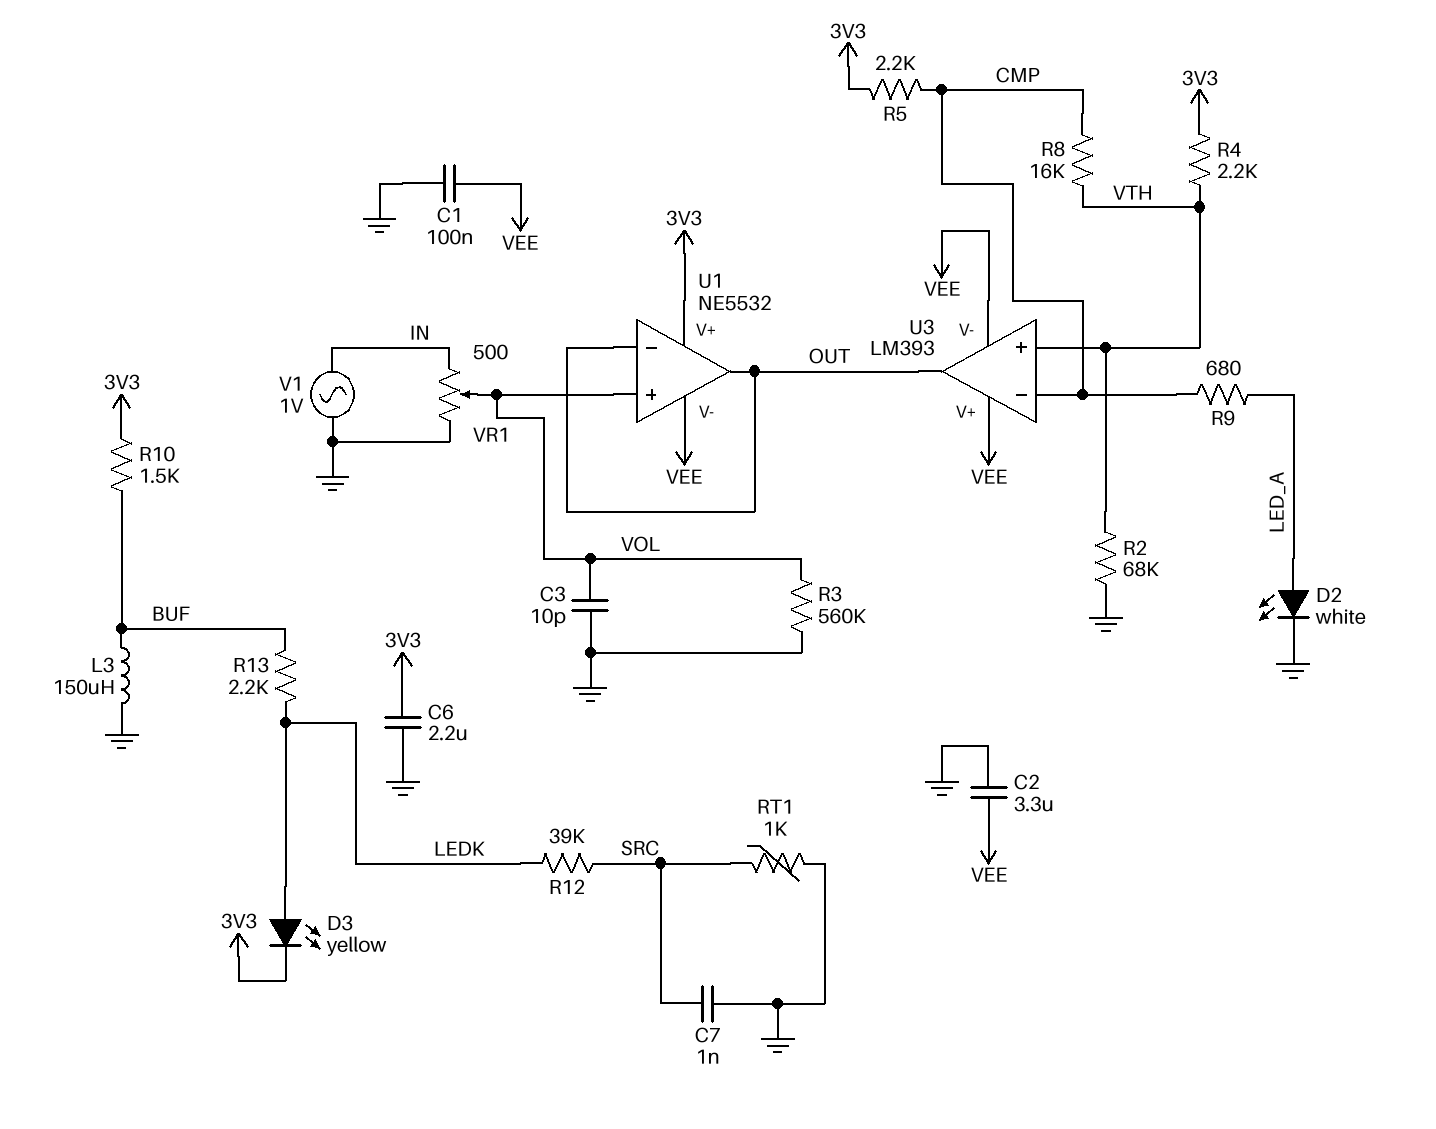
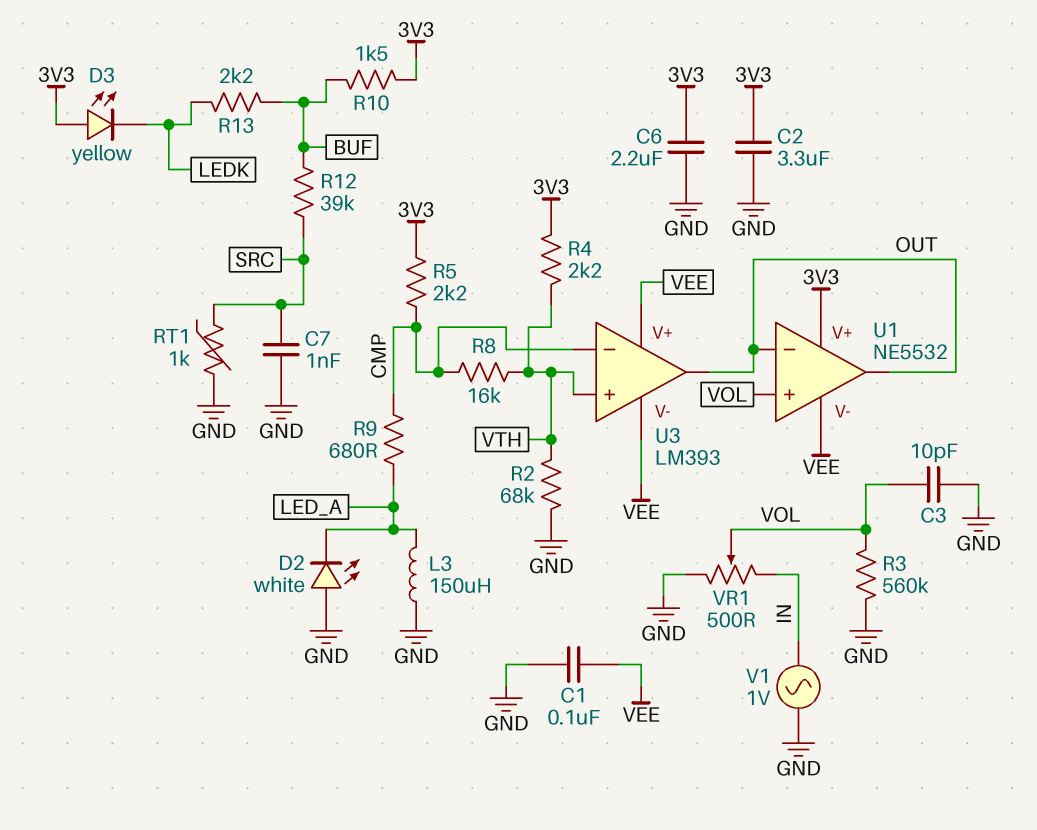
C2: 3.3uF (GND, VEE) -> 3.3uF (3V3, GND)
D2: LED white (A LED_A, K GND) -> LED white (A GND, K LED_A)
D3: LED yellow (A LEDK, K 3V3) -> LED yellow (A 3V3, K LEDK)
L3: 150uH (BUF, GND) -> 150uH (GND, LED_A)
R12: 39k (LEDK, SRC) -> 39k (BUF, SRC)

